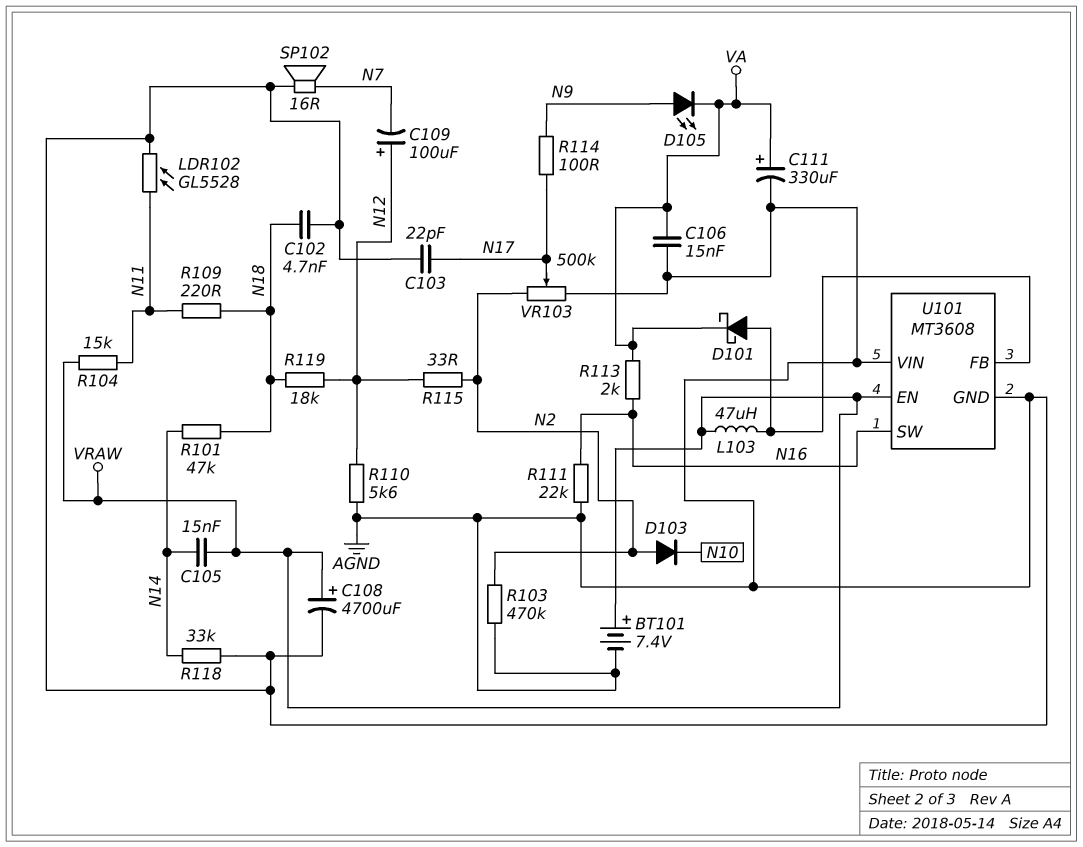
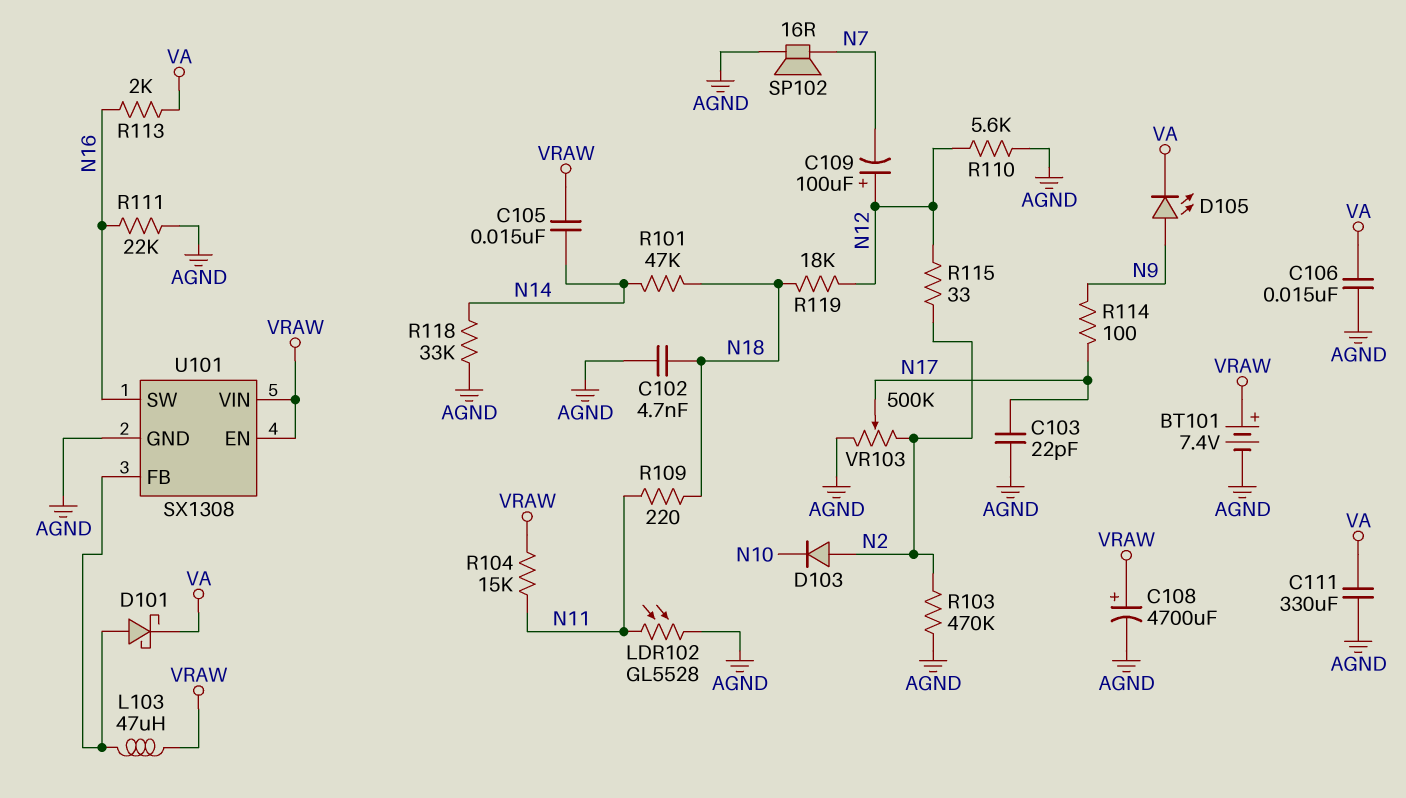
C111: 330uF (plus VA, minus AGND) -> 330uF (AGND, VA)
U101: MT3608 -> SX1308
U101 pin VIN: AGND -> VRAW

